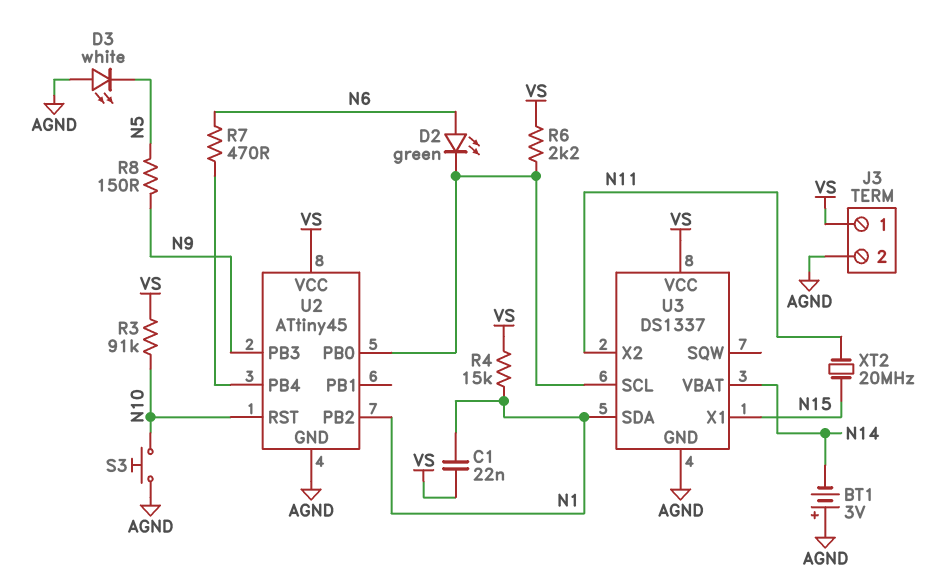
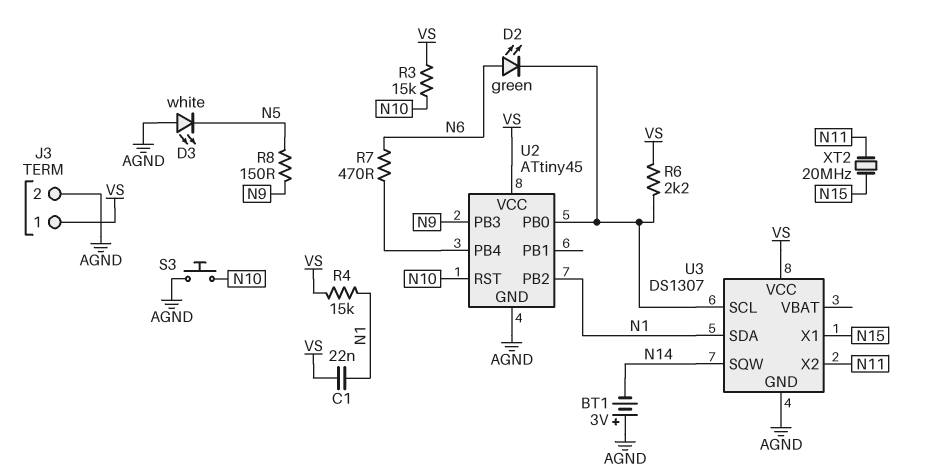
R3: 91k (N10, VS) -> 15k (N10, VS)
U3: DS1337 -> DS1307
U3 pin SQW: none -> N14
U3 pin VBAT: N14 -> none

